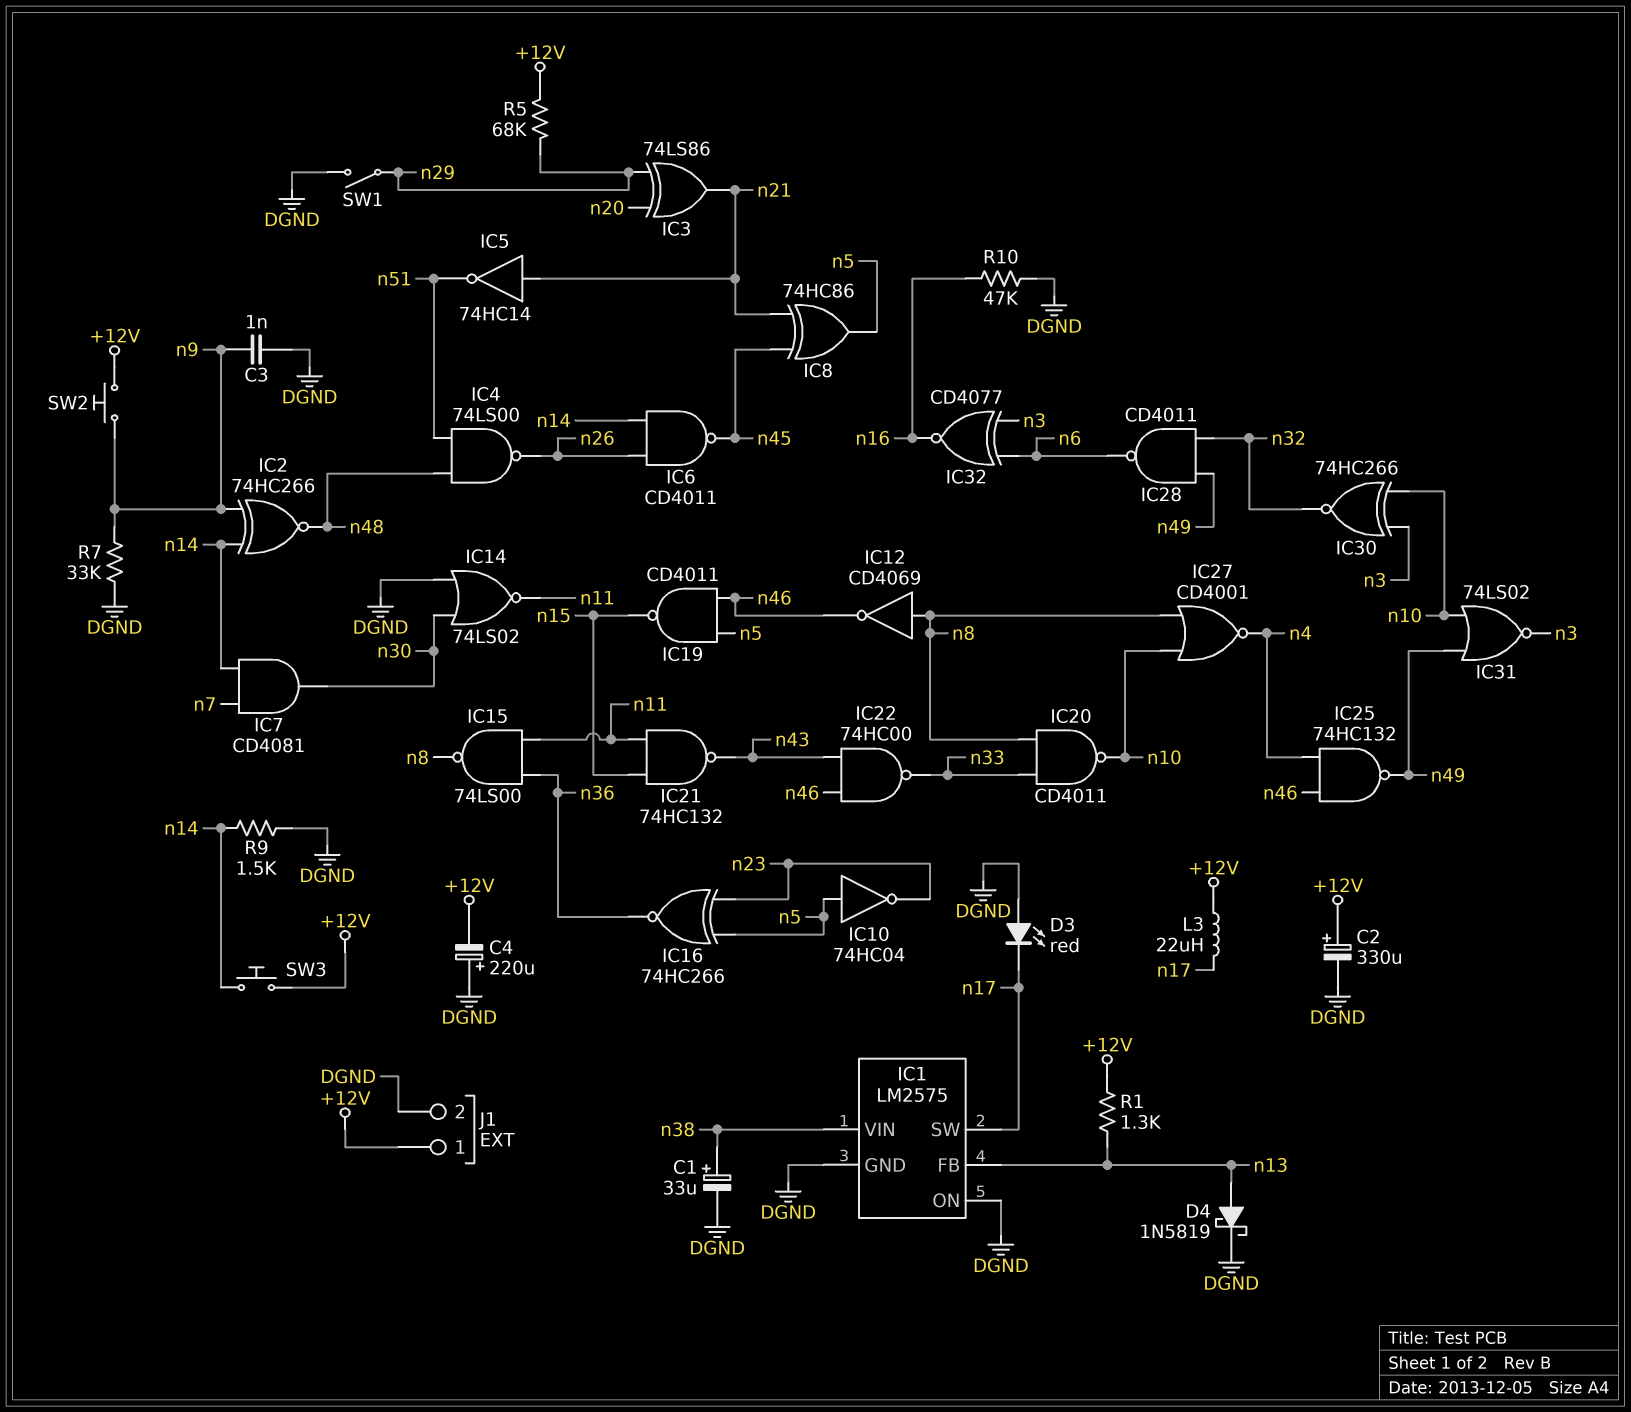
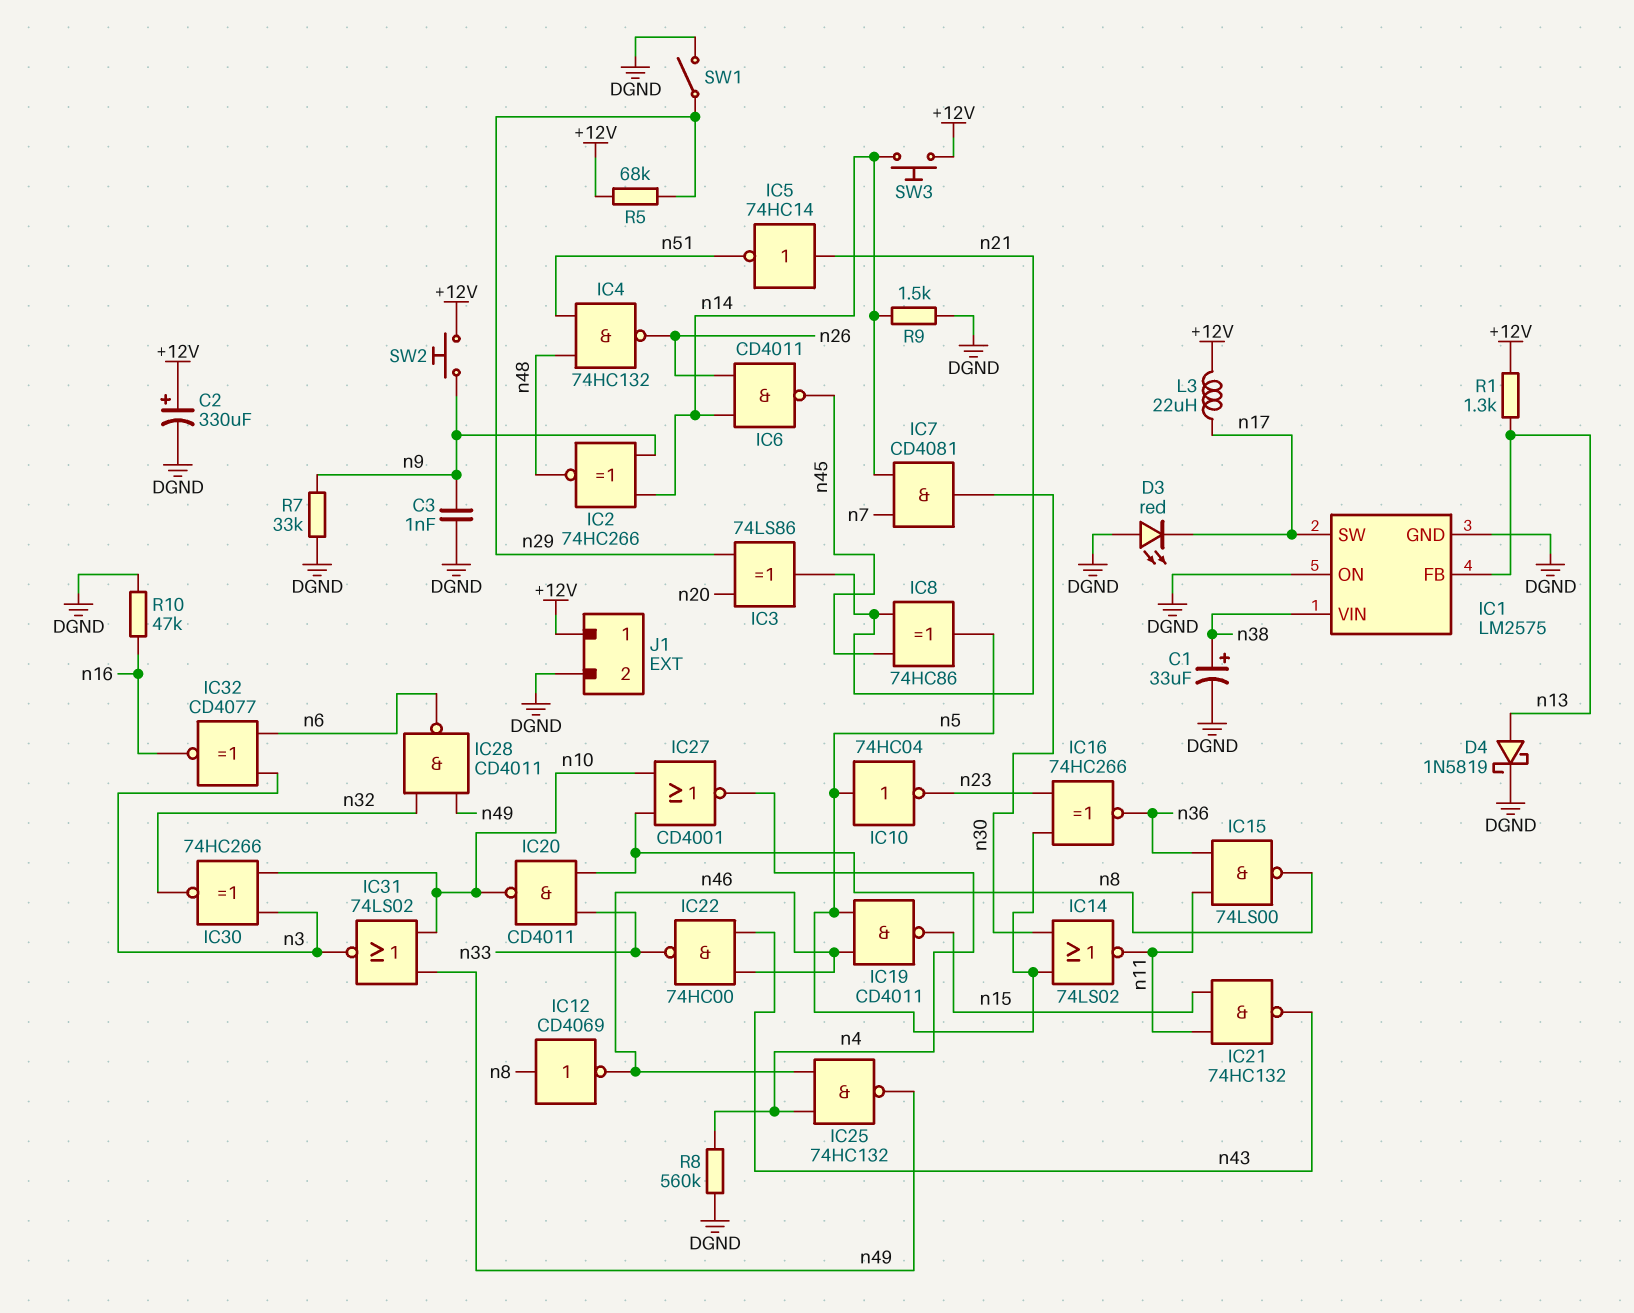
C4: 220uF (plus DGND, minus +12V) -> none
IC4: NAND 74LS00 (in n48, in n51, out n26) -> NAND 74HC132 (in n48, in n51, out n26)
IC14: NOR 74LS02 (in DGND, in n30, out n11) -> NOR 74LS02 (in n5, in n30, out n11)
R8: none -> 560k (DGND, n4)

